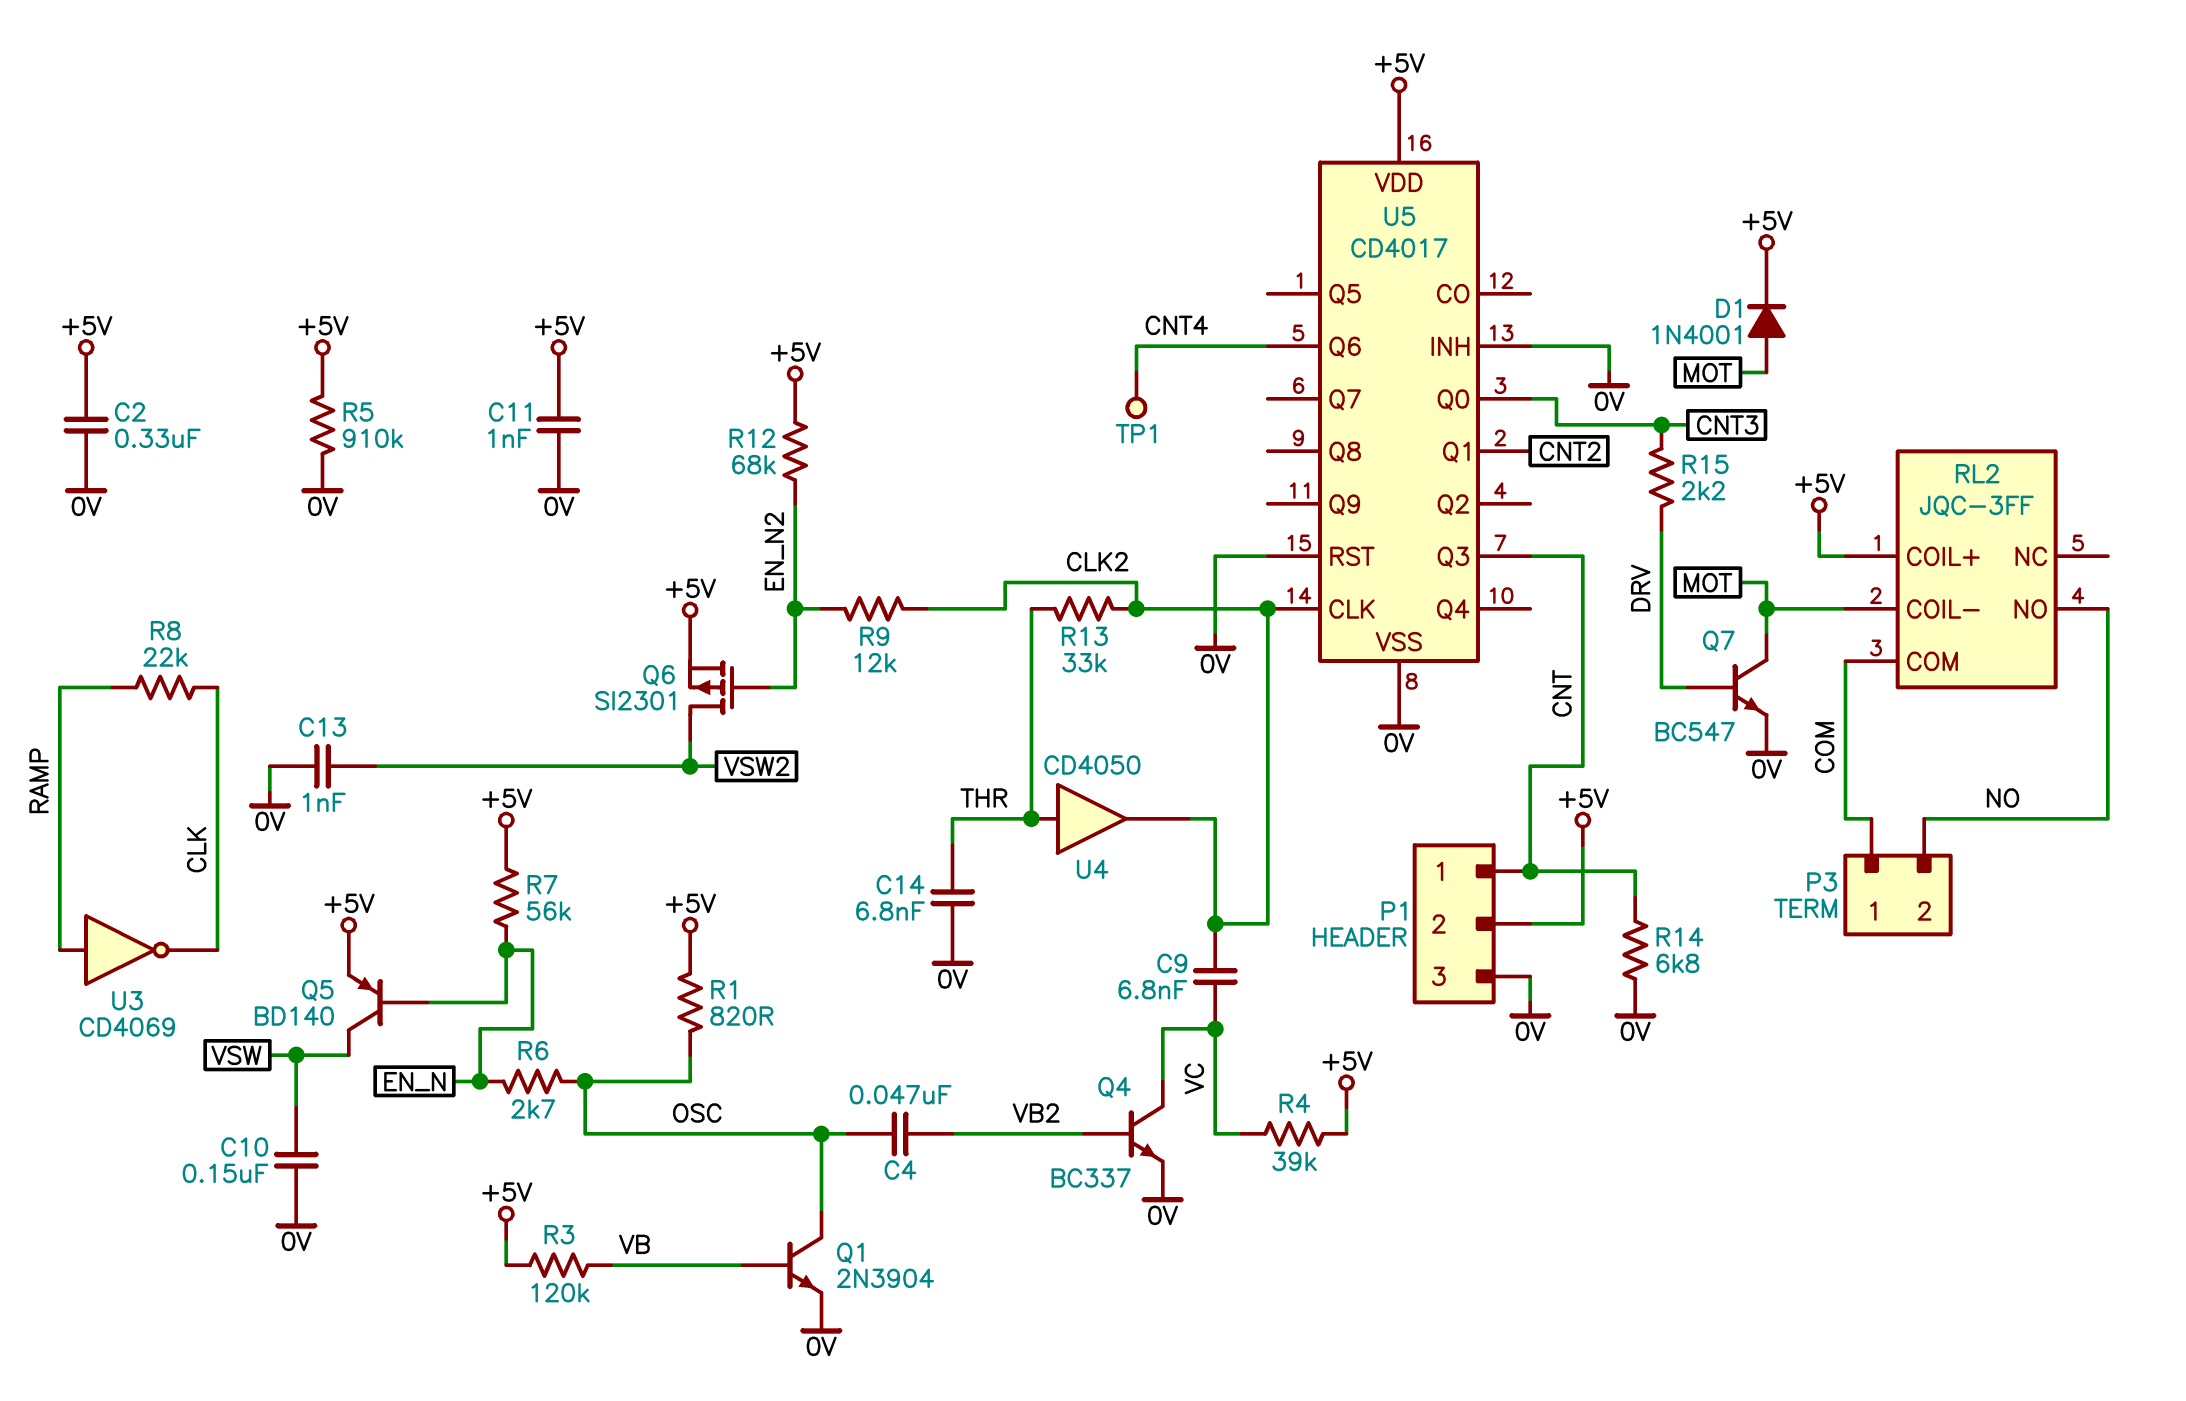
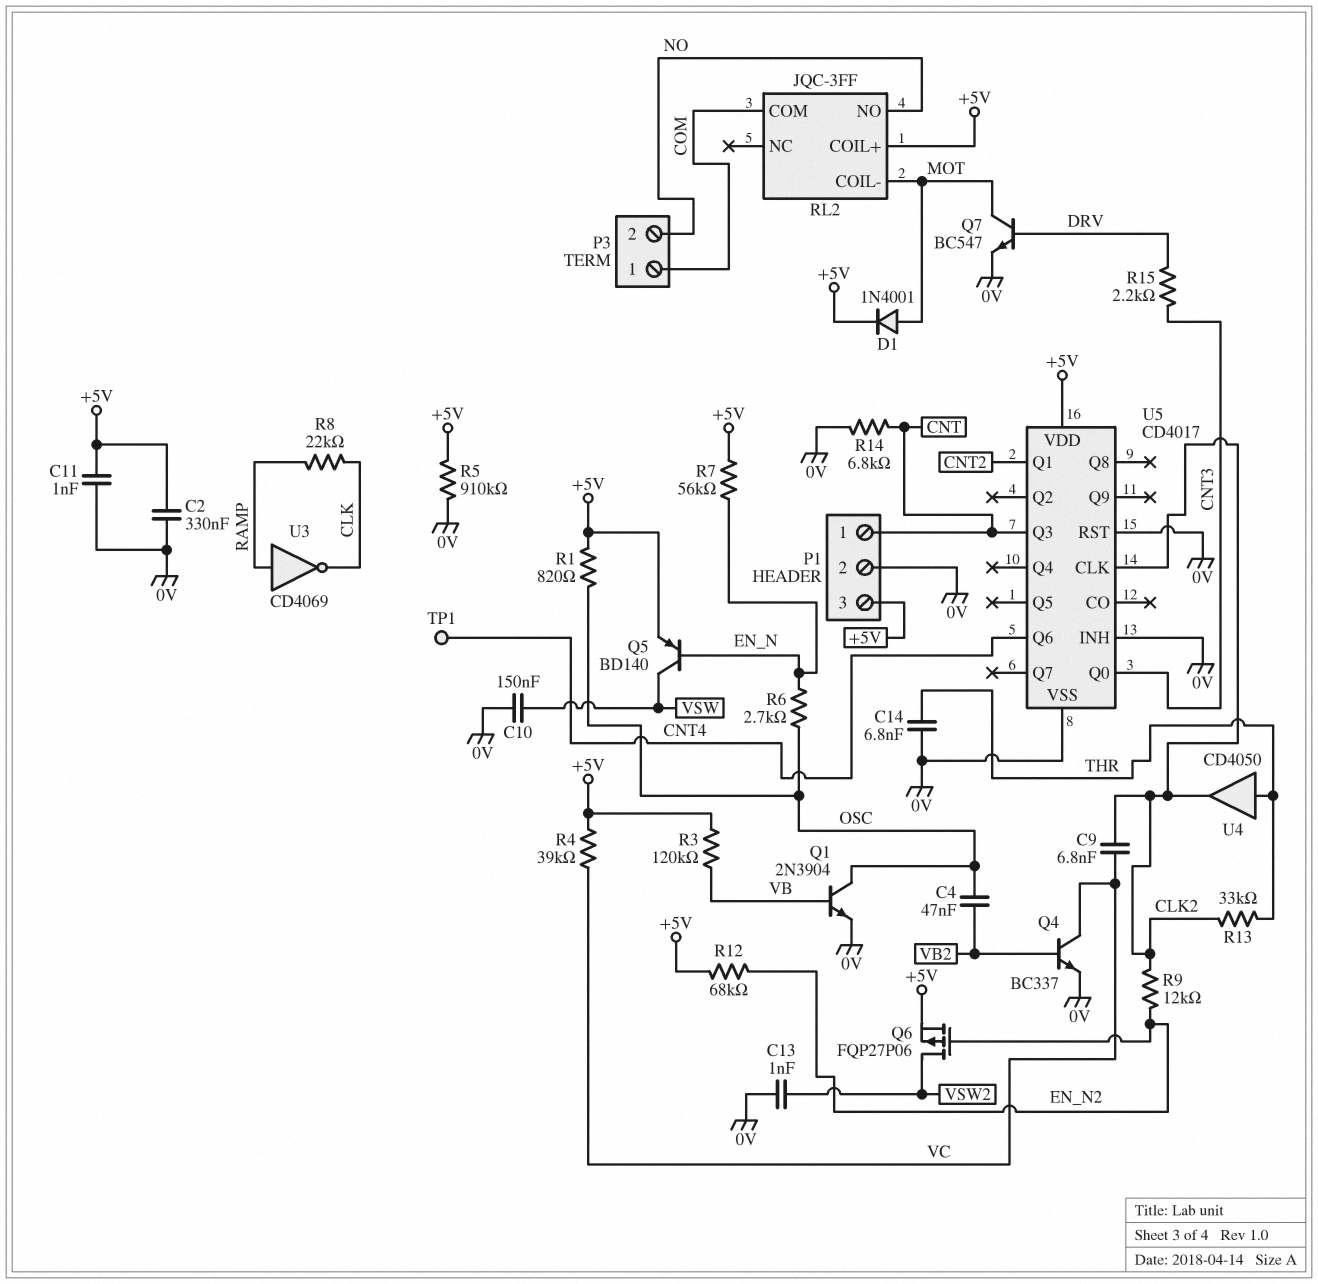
P1 pin 2: +5V -> 0V
P1 pin 3: 0V -> +5V
Q6: PMOS SI2301 (G EN_N2, D VSW2, S +5V) -> PMOS FQP27P06 (G EN_N2, D VSW2, S +5V)

